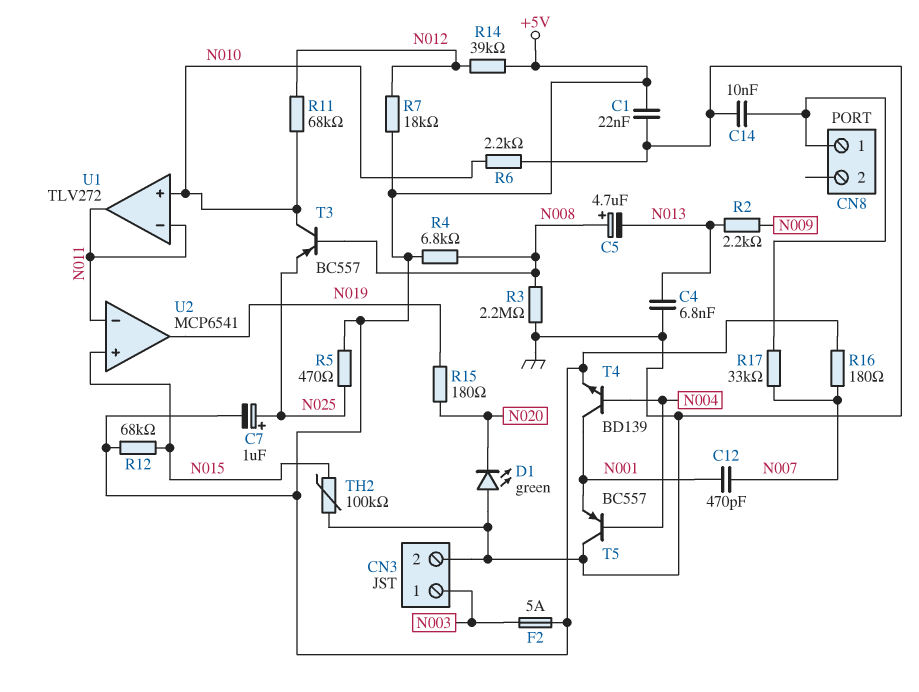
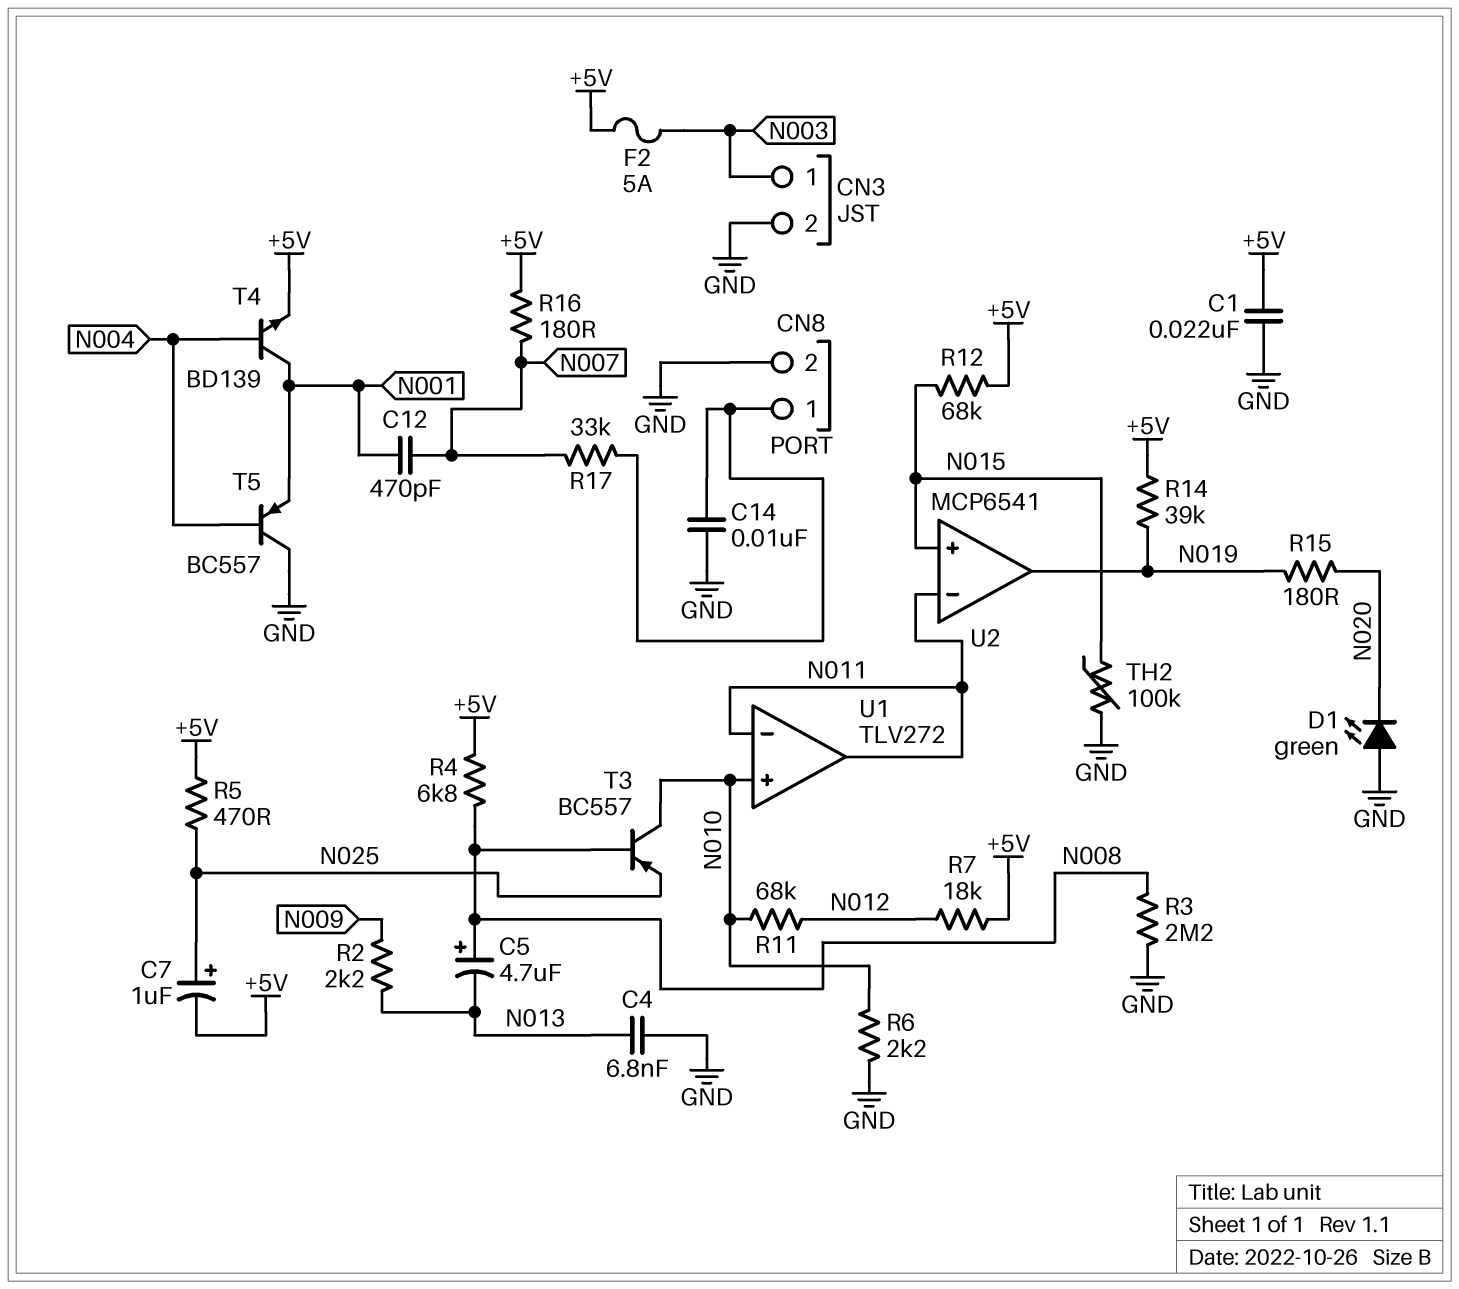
CN8 pin 2: none -> GND
R14: 39k (+5V, N012) -> 39k (+5V, N019)

